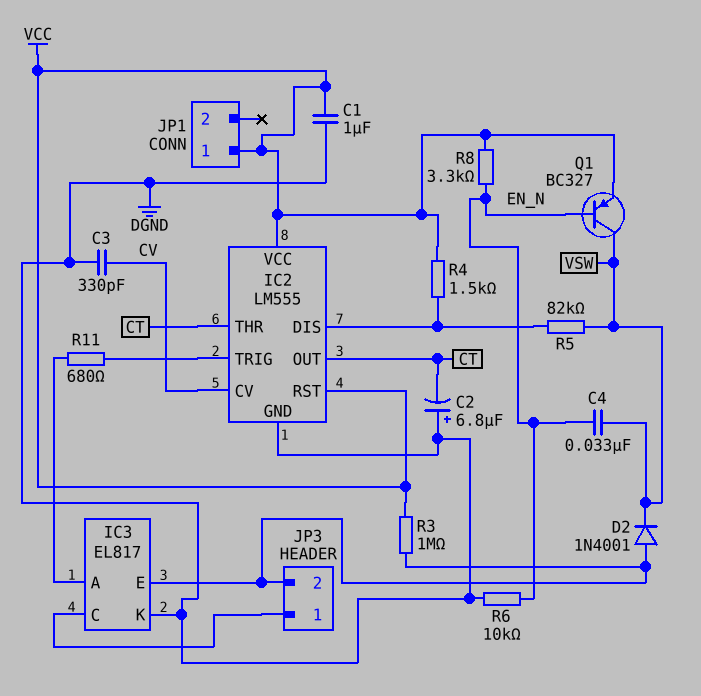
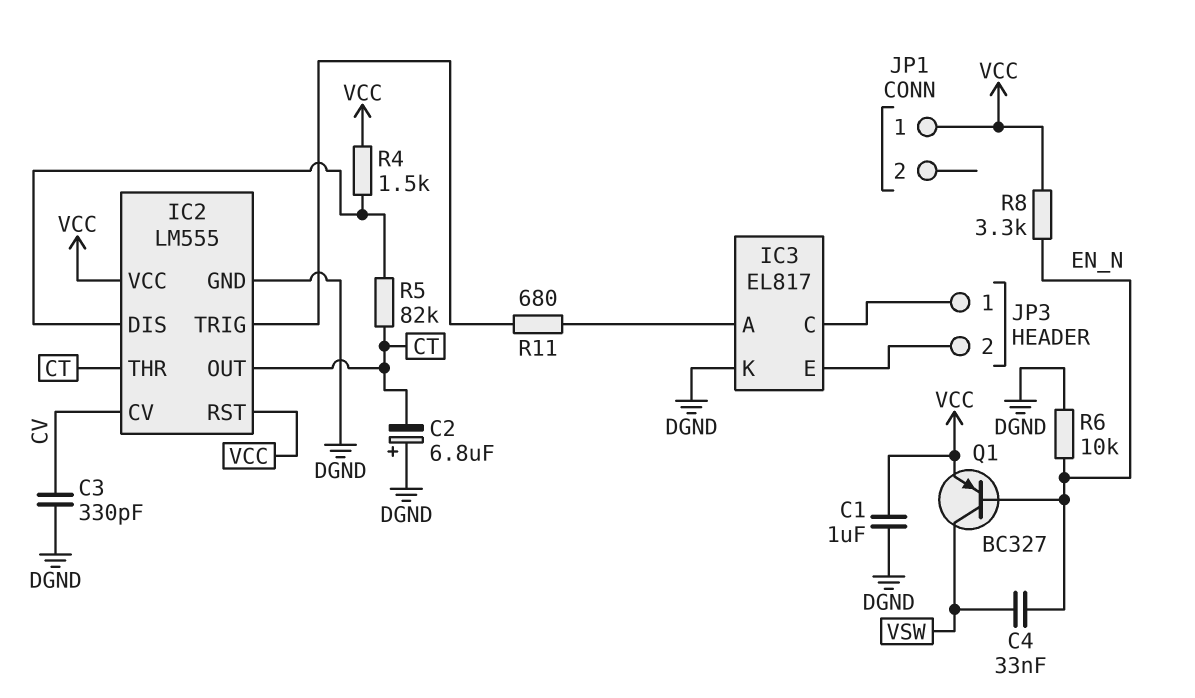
D2: diode 1N4001 (A IC3/E, K VSW) -> none
R3: 1M (IC3/E, VCC) -> none
R5: 82k (IC2/DIS, VSW) -> 82k (CT, IC2/DIS)

